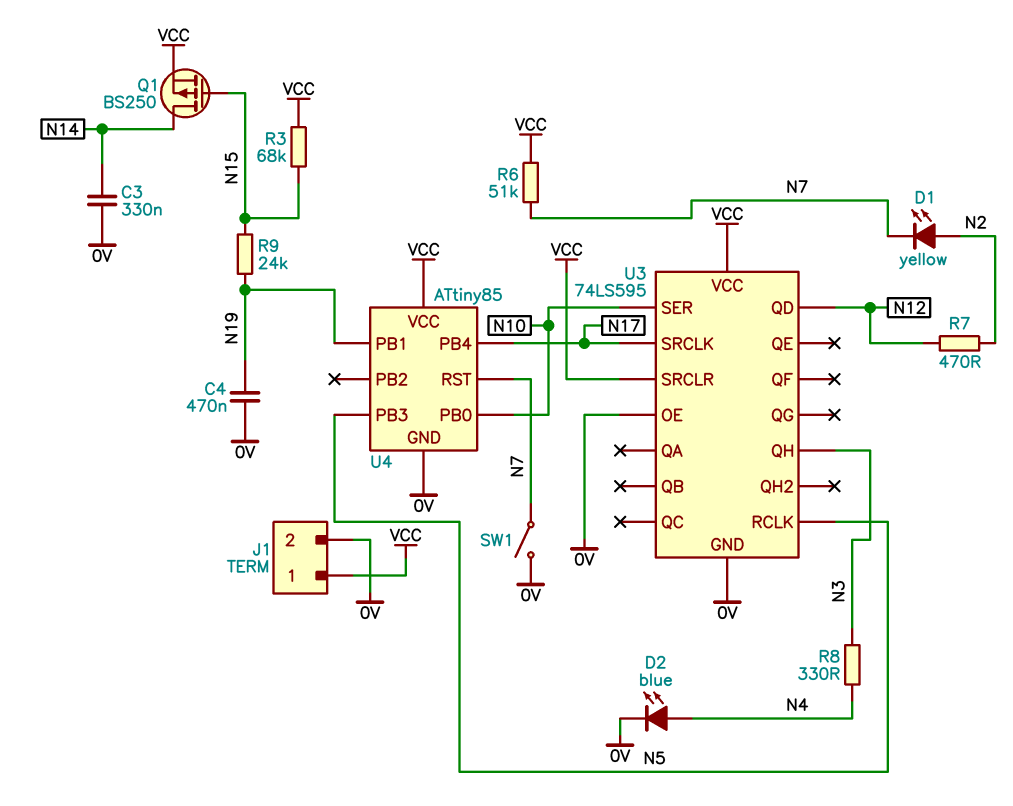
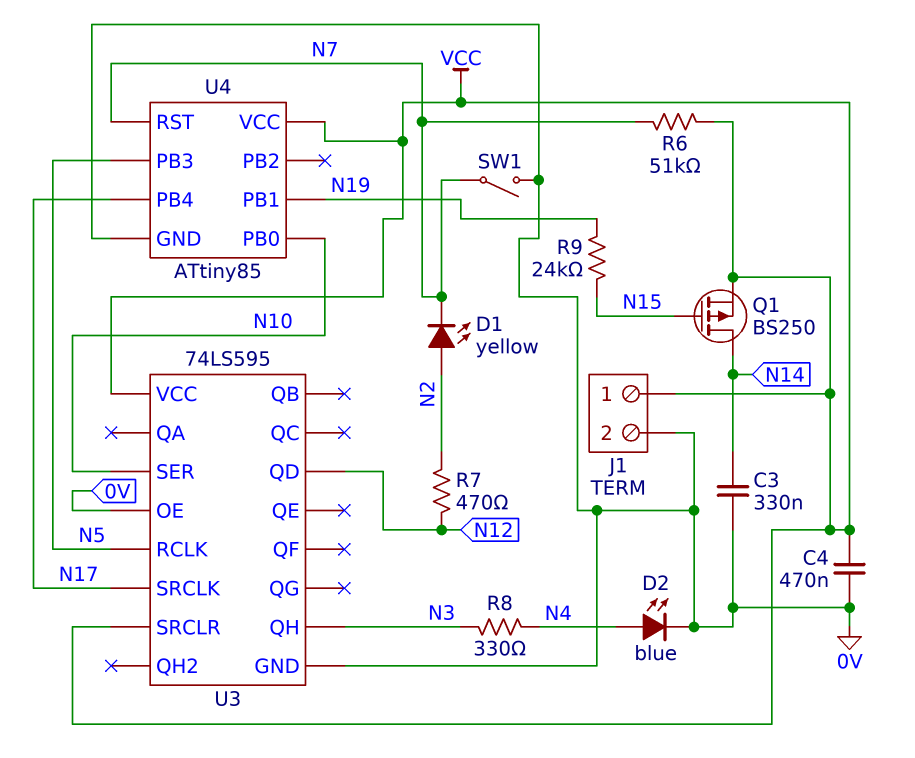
C4: 470nF (0V, N19) -> 470nF (0V, VCC)
R3: 68k (N15, VCC) -> none

